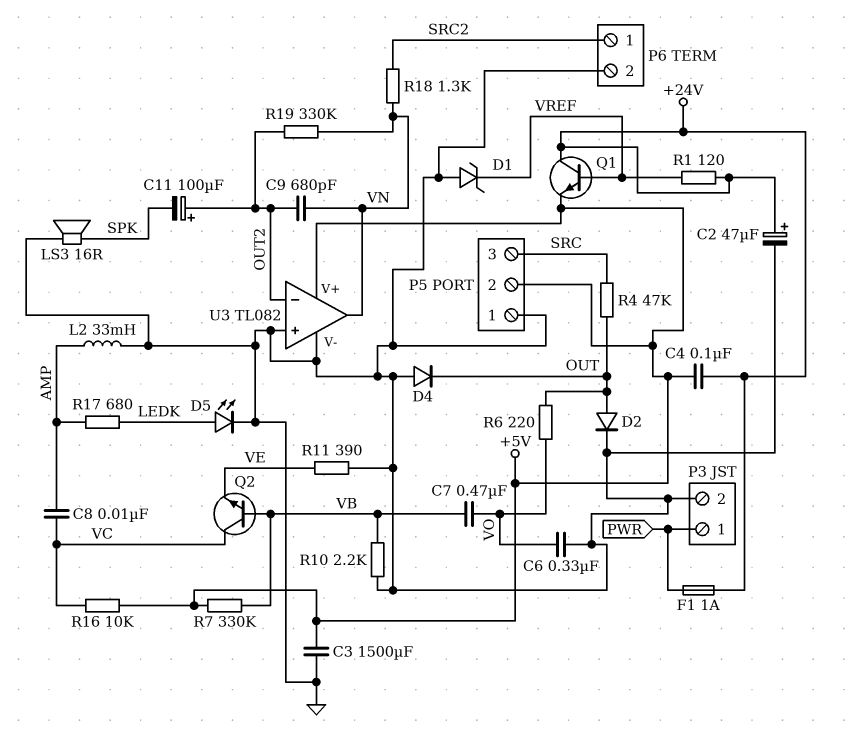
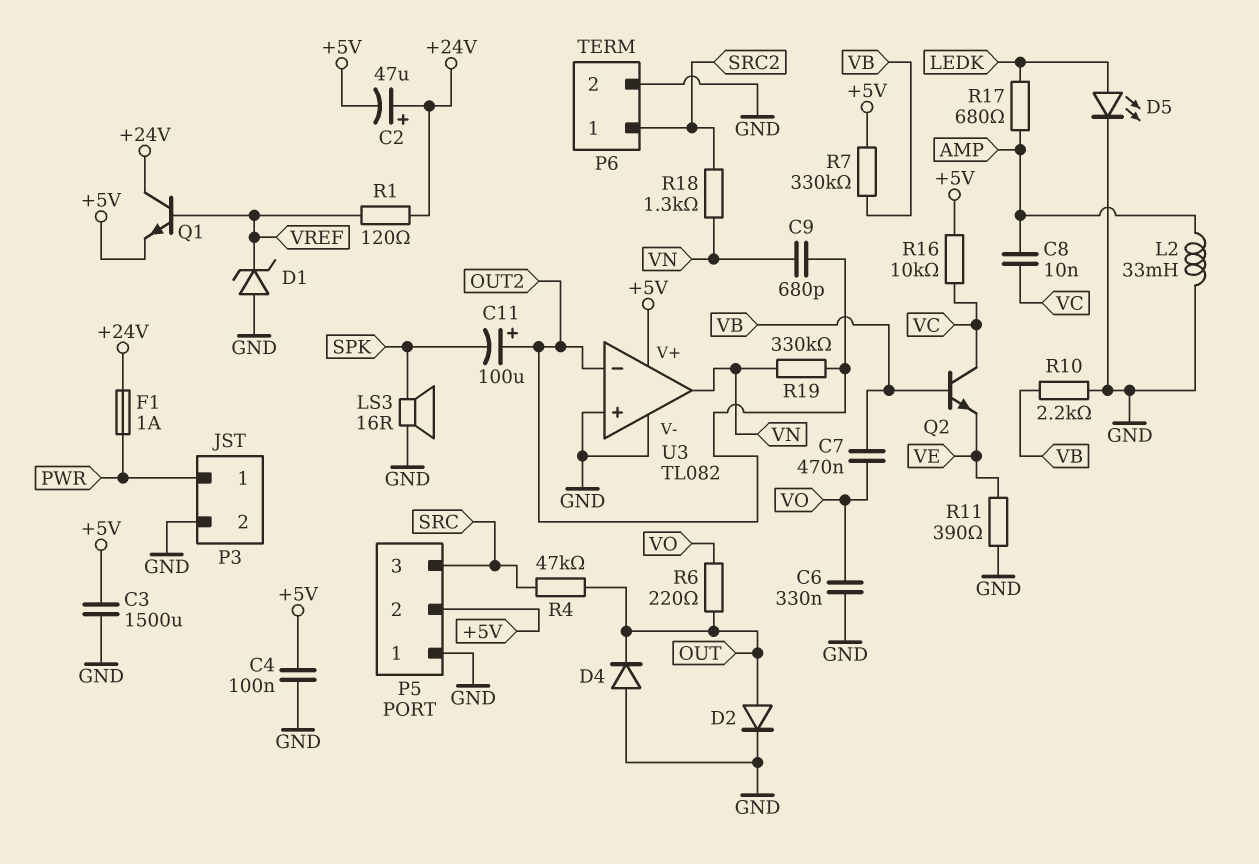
C2: 47uF (plus +24V, minus GND) -> 47uF (plus +24V, minus +5V)
C4: 100nF (+5V, +24V) -> 100nF (+5V, GND)

